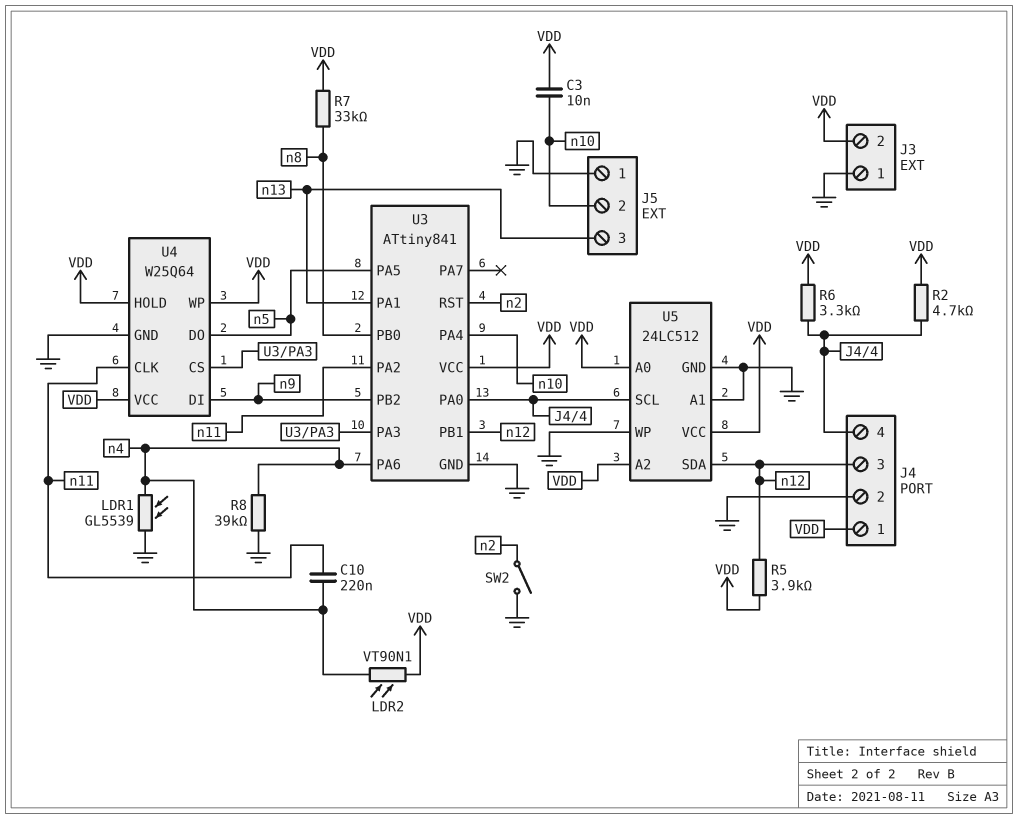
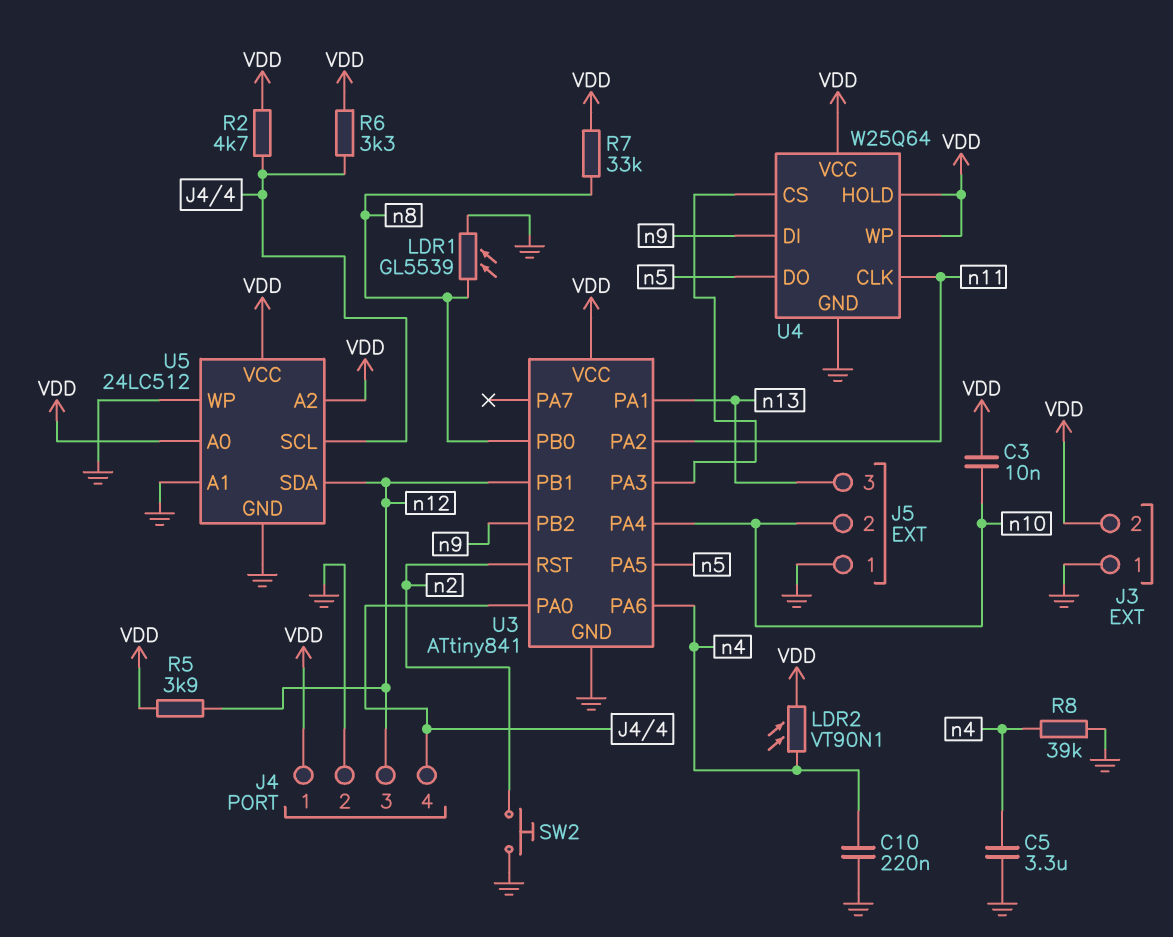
C5: none -> 3.3uF (GND, n4)
C10: 220nF (n4, n11) -> 220nF (GND, n4)
LDR1: GL5539 (GND, n4) -> GL5539 (GND, n8)
SW2: switch (GND, n2) -> button (GND, n2)

